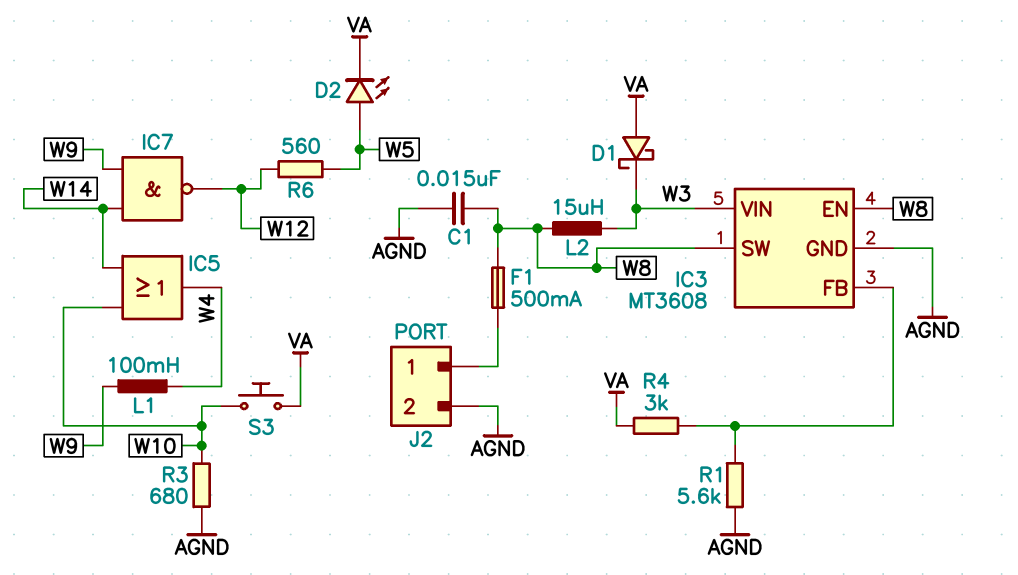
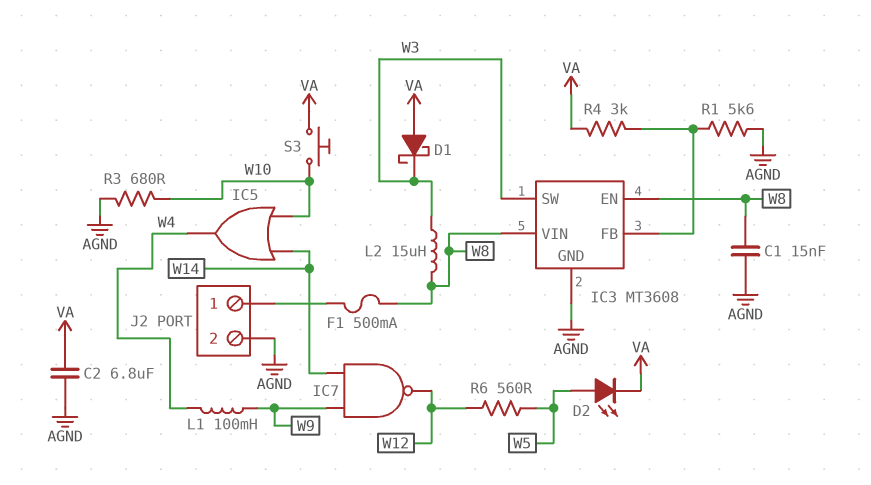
C2: none -> 6.8uF (AGND, VA)
IC3 pin SW: W8 -> W3
IC3 pin VIN: W3 -> W8

